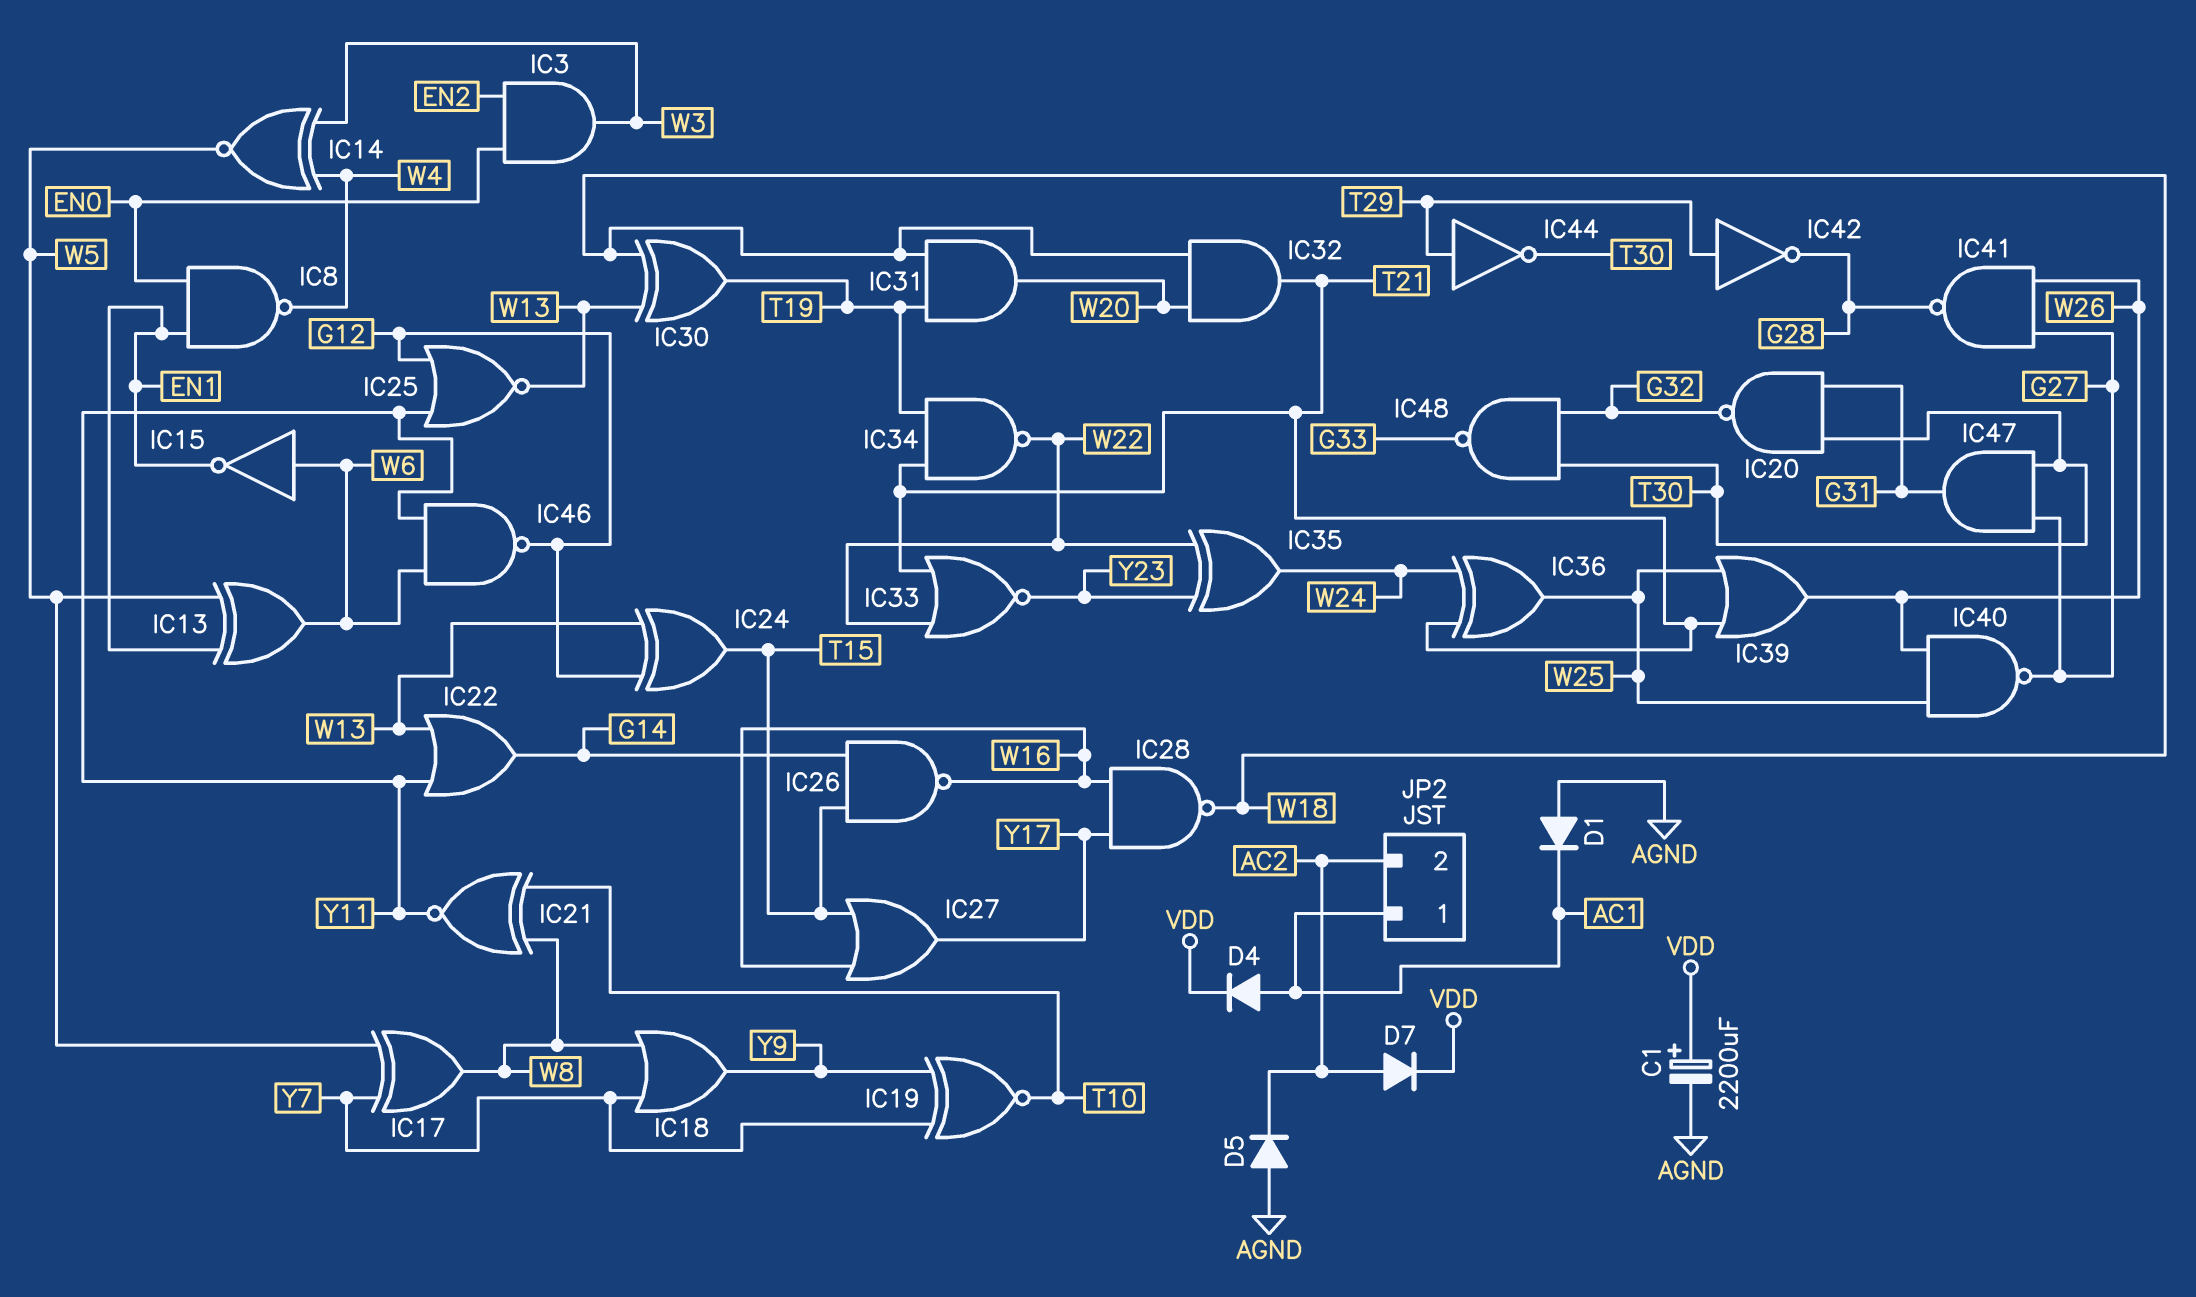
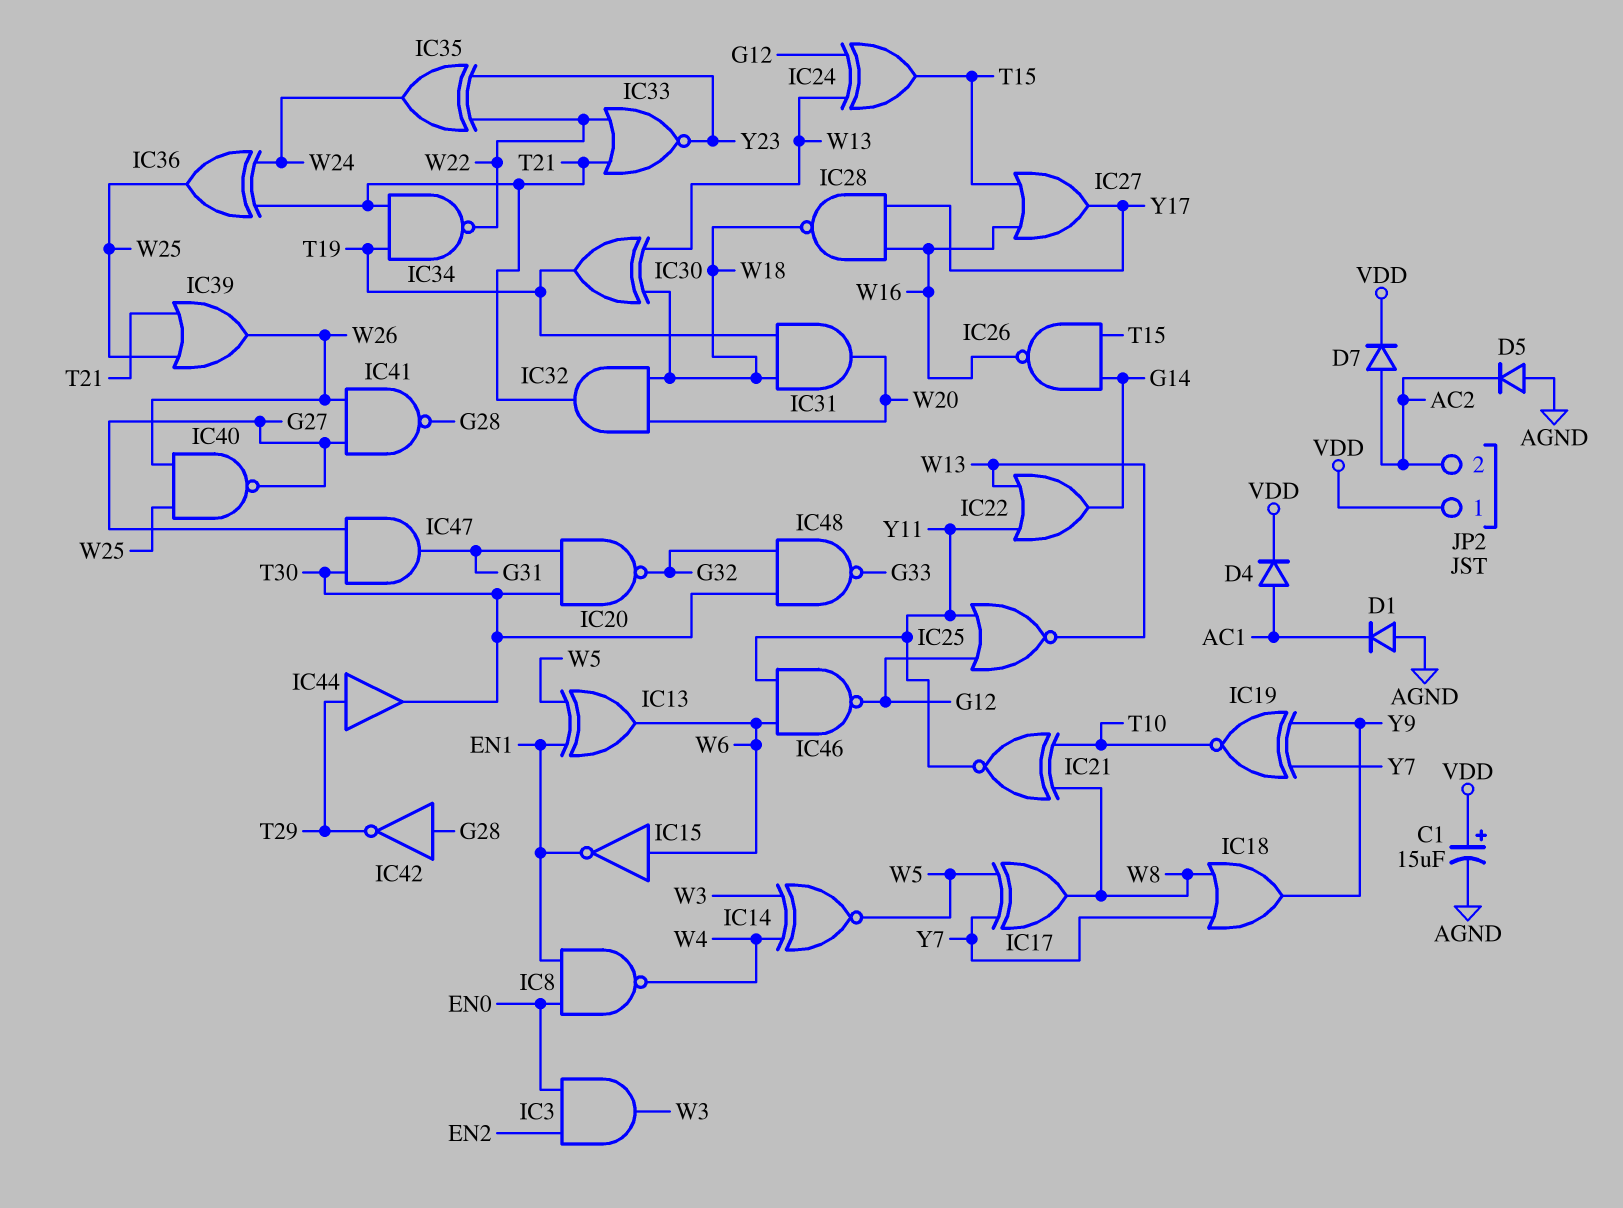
C1: 2200uF (plus VDD, minus AGND) -> 15uF (plus VDD, minus AGND)
IC42: NOT (in T29, out G28) -> NOT (in G28, out T29)
IC44: NOT (in T29, out T30) -> buffer (in T29, out T30)
JP2 pin 1: AC1 -> VDD

